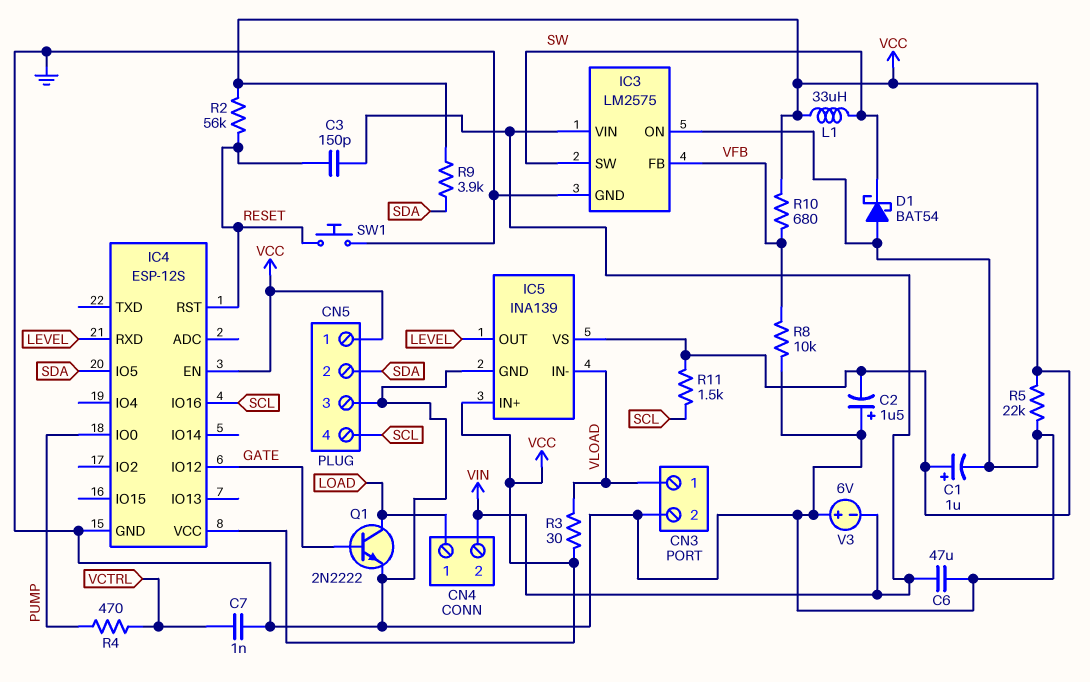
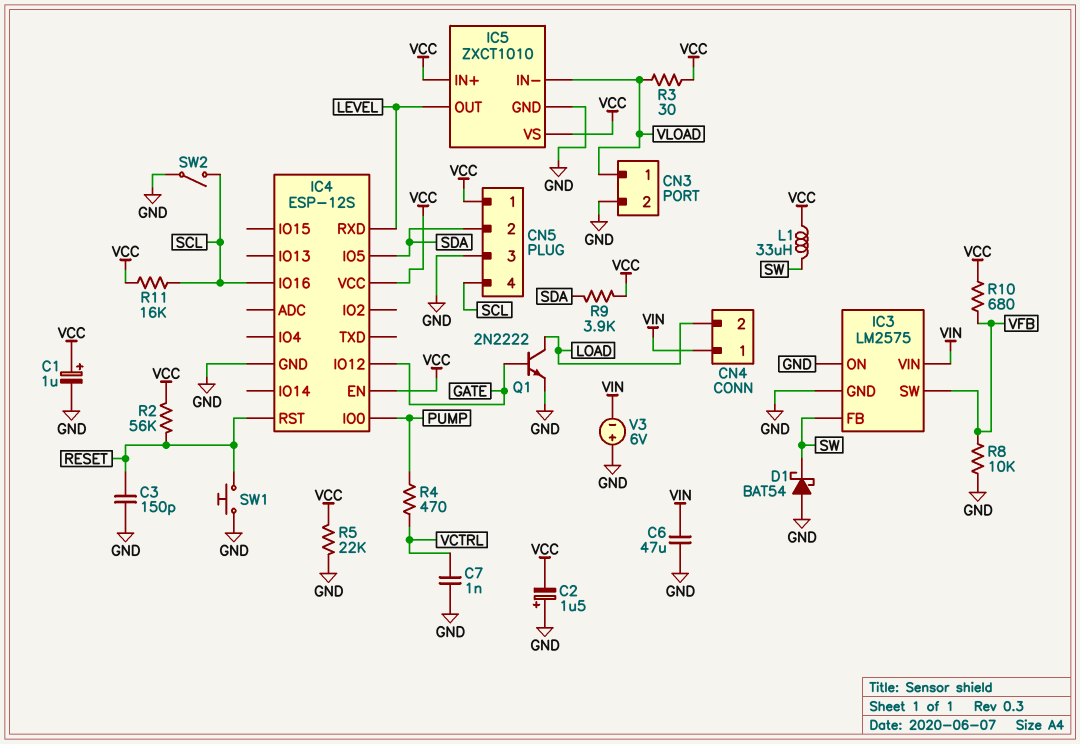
C3: 150pF (RESET, VIN) -> 150pF (GND, RESET)
CN4 pin 1: LOAD -> VIN
CN4 pin 2: VIN -> LOAD
IC3 pin FB: VFB -> SW
IC3 pin SW: SW -> VFB
IC5: INA139 -> ZXCT1010
R11: 1.5k (SCL, VCC) -> 16k (SCL, VCC)
SW2: none -> switch (GND, SCL)

